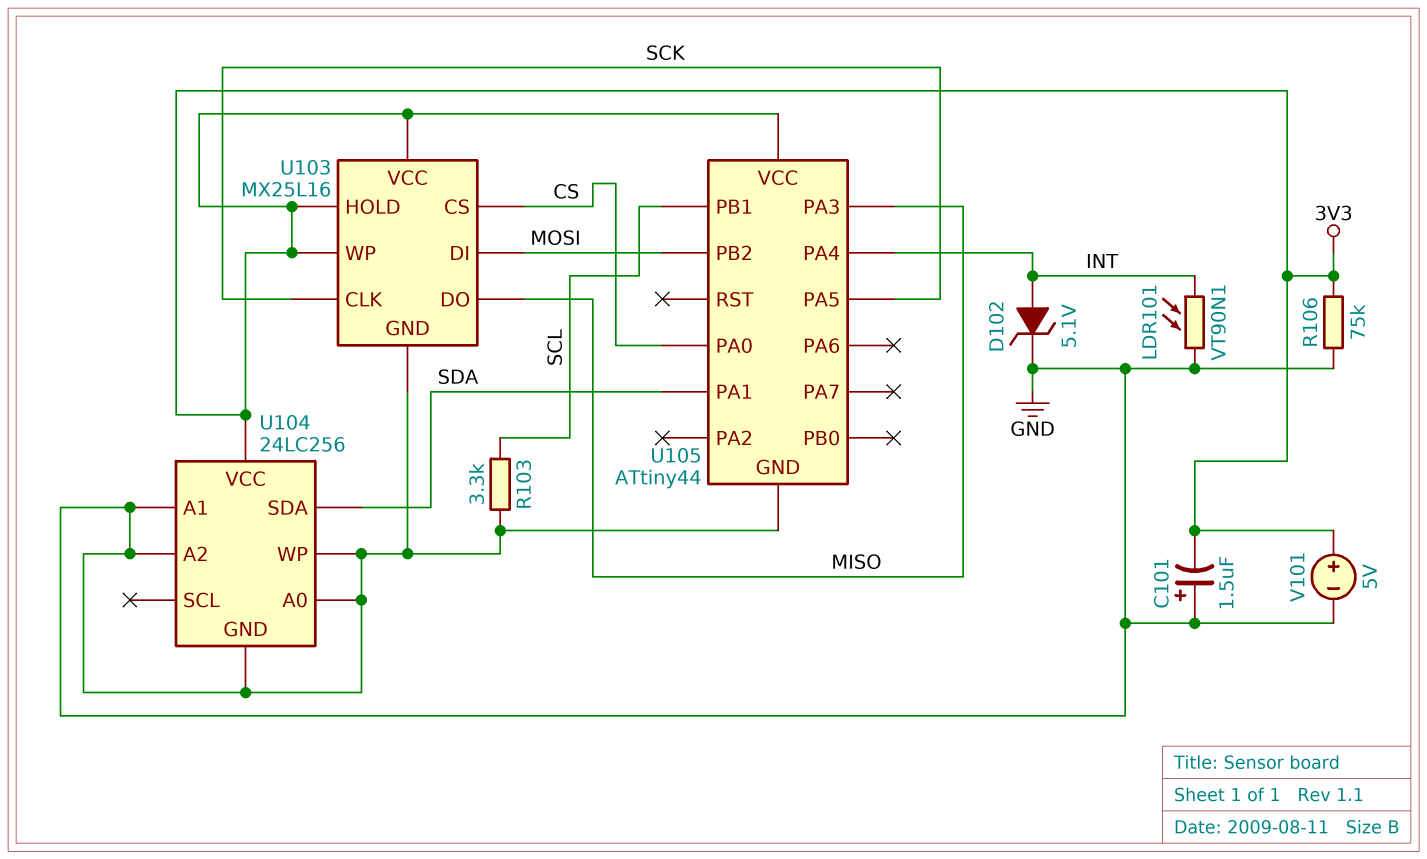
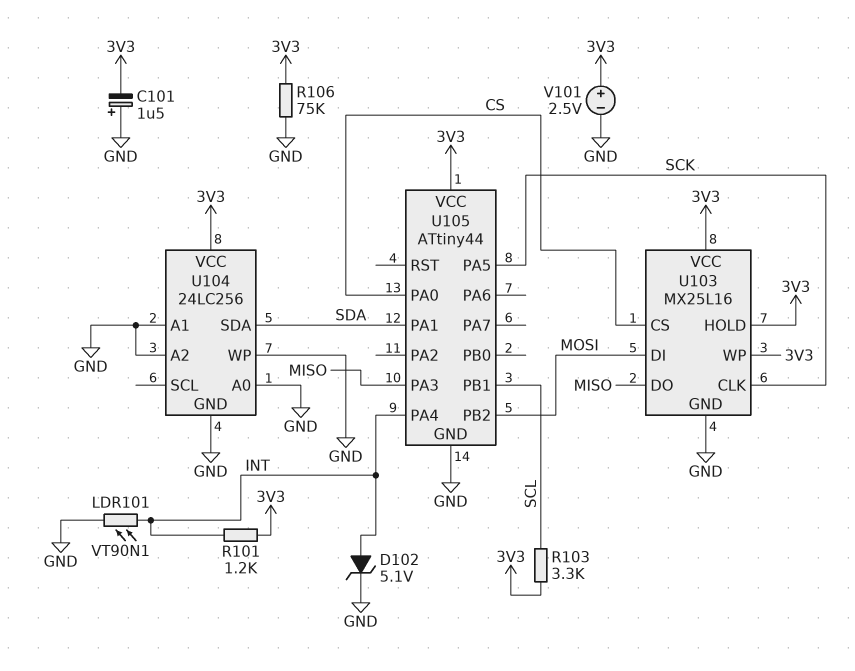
R101: none -> 1.2k (3V3, INT)
R103: 3.3k (GND, SCL) -> 3.3k (3V3, SCL)
V101: 5V (plus 3V3, minus GND) -> 2.5V (plus 3V3, minus GND)

